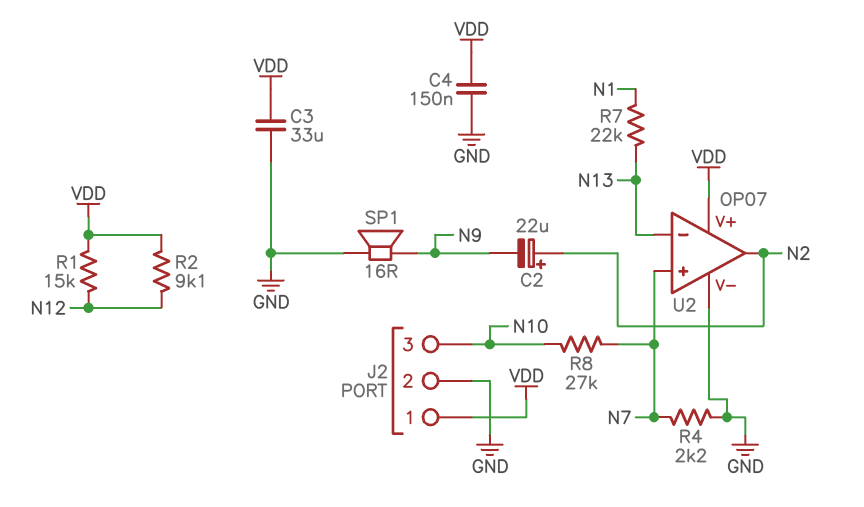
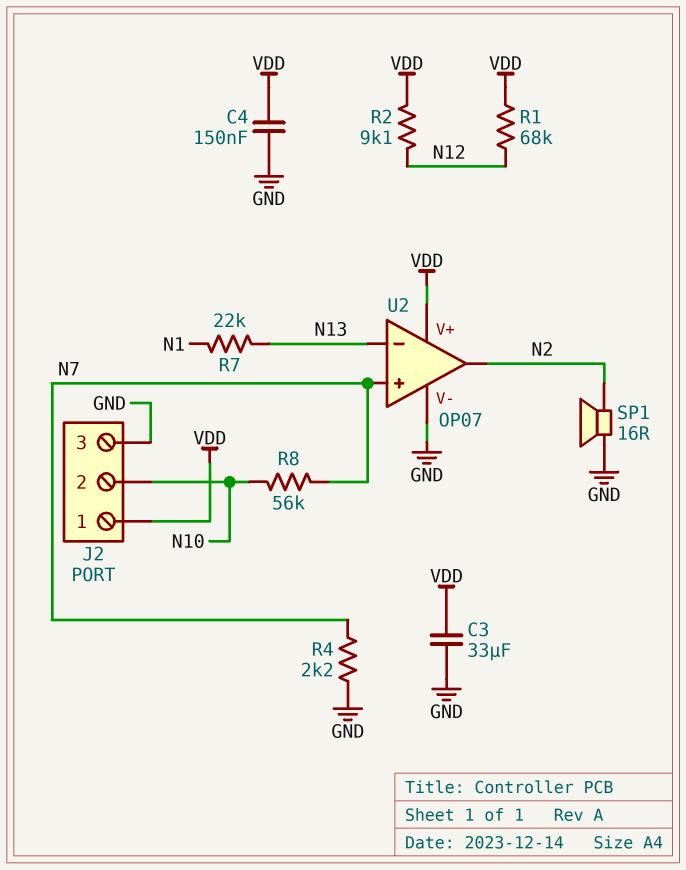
C2: 22uF (plus N2, minus N9) -> none
J2 pin 2: GND -> N10
J2 pin 3: N10 -> GND
R1: 15k (N12, VDD) -> 68k (N12, VDD)
R8: 27k (N7, N10) -> 56k (N7, N10)
SP1: speaker 16R (GND, N9) -> speaker 16R (GND, N2)

